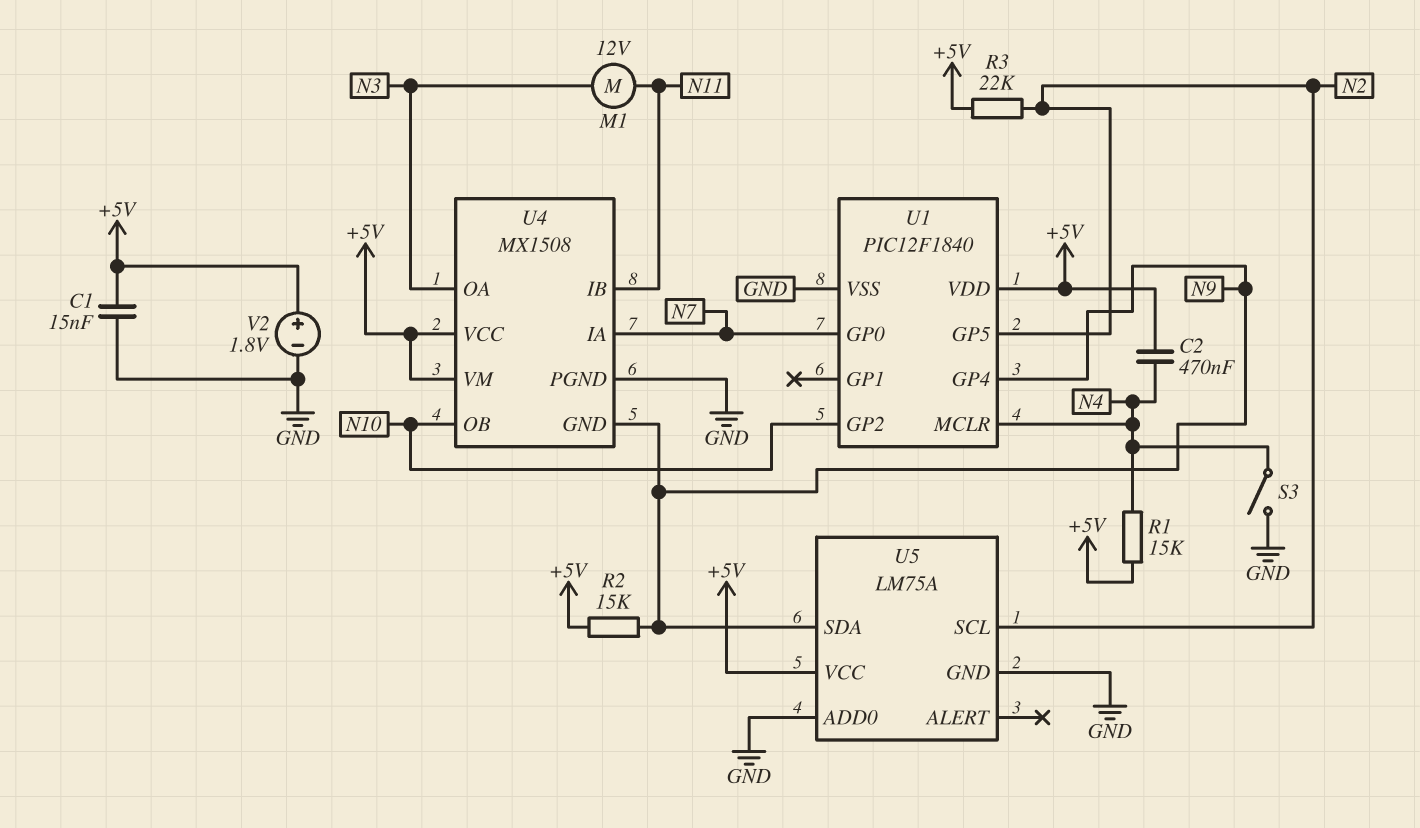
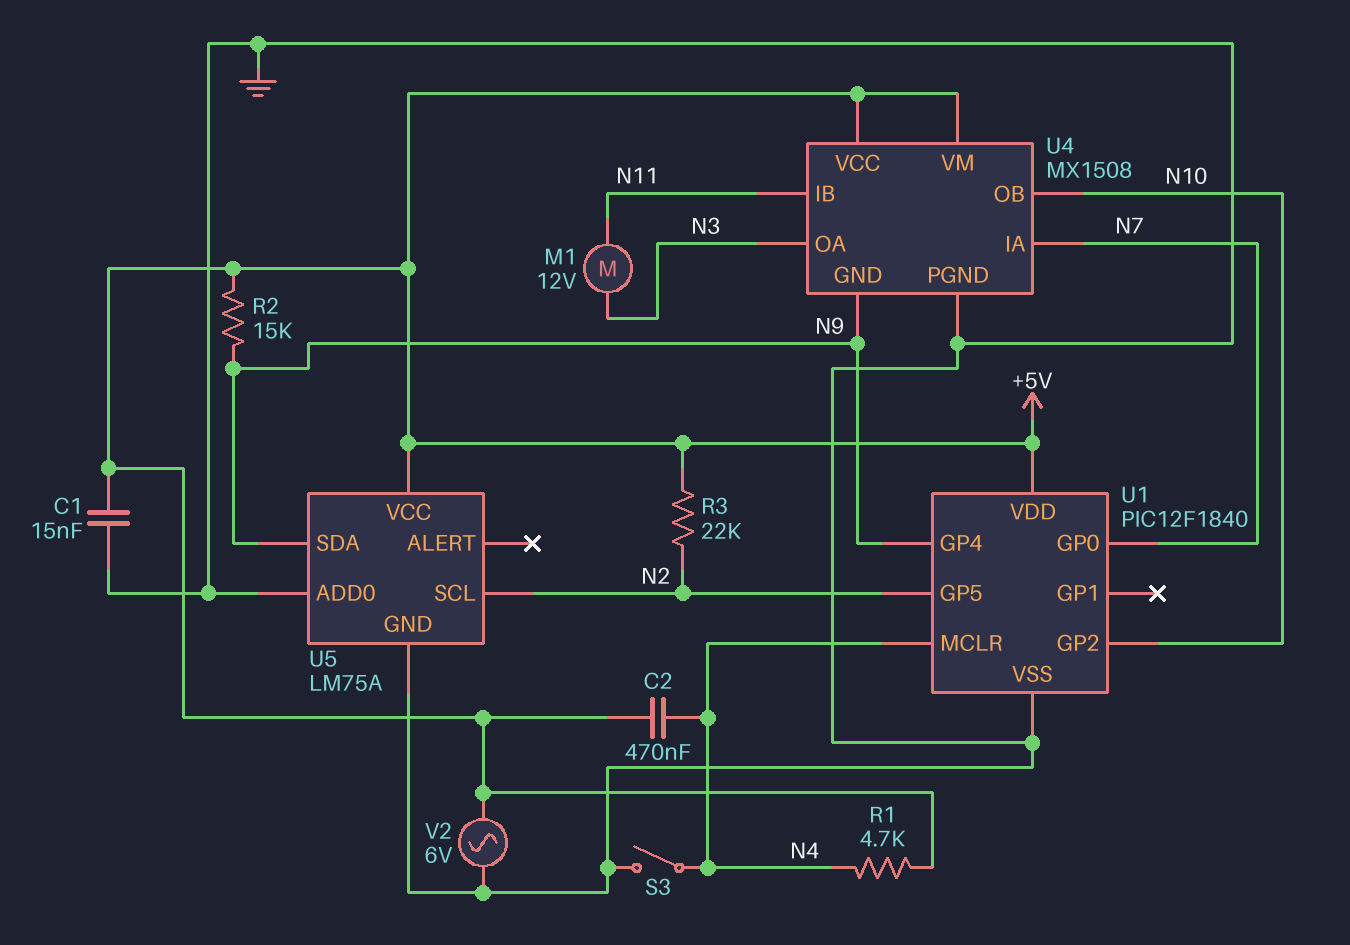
R1: 15k (+5V, N4) -> 4.7k (+5V, N4)
V2: 1.8V (plus +5V, minus GND) -> AC 6V (+5V, GND)

